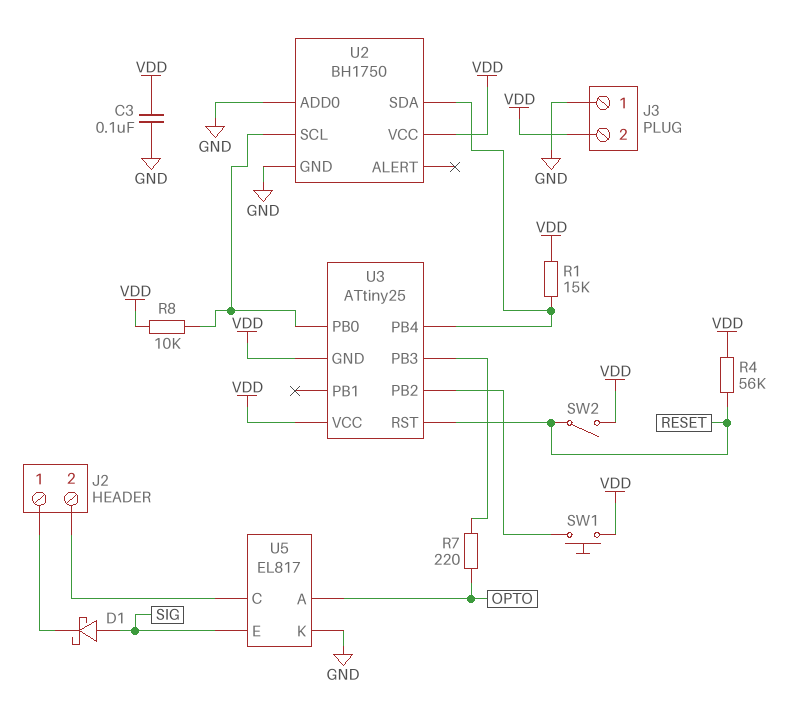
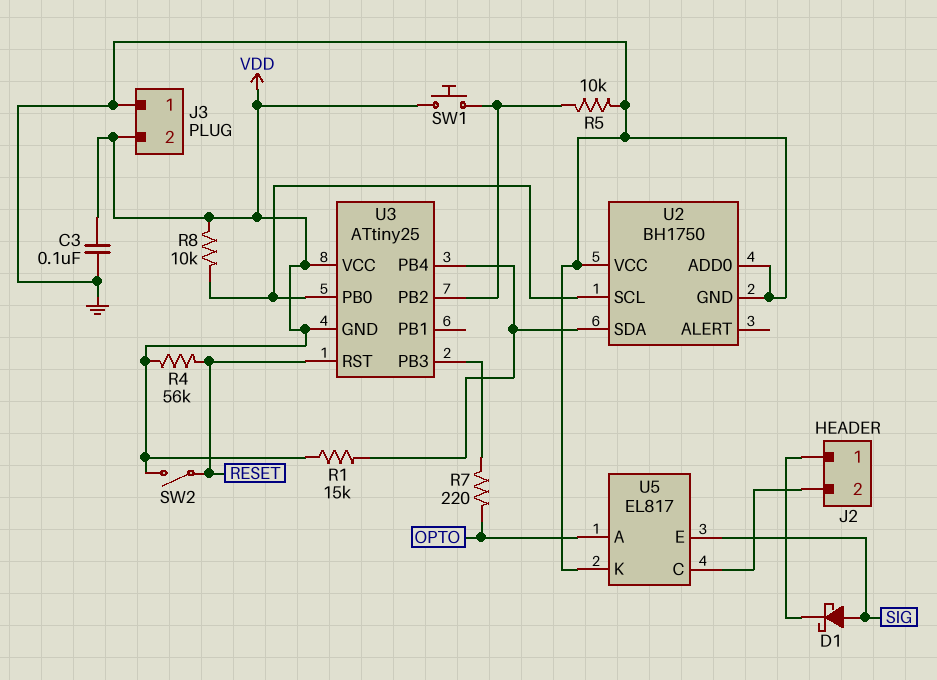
R5: none -> 10k (GND, U3/PB2)
U2 pin VCC: VDD -> GND

